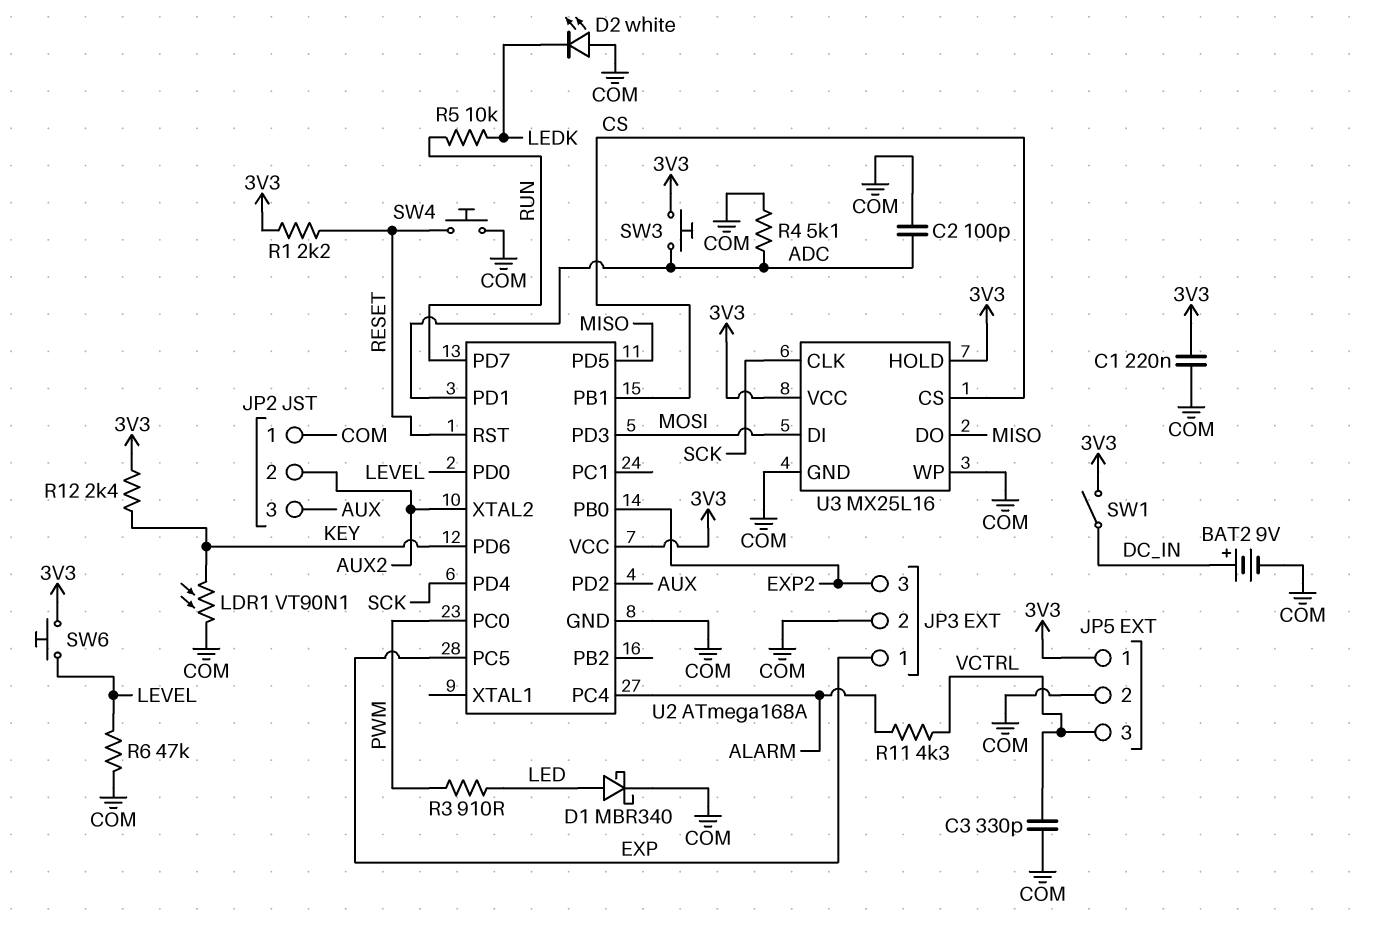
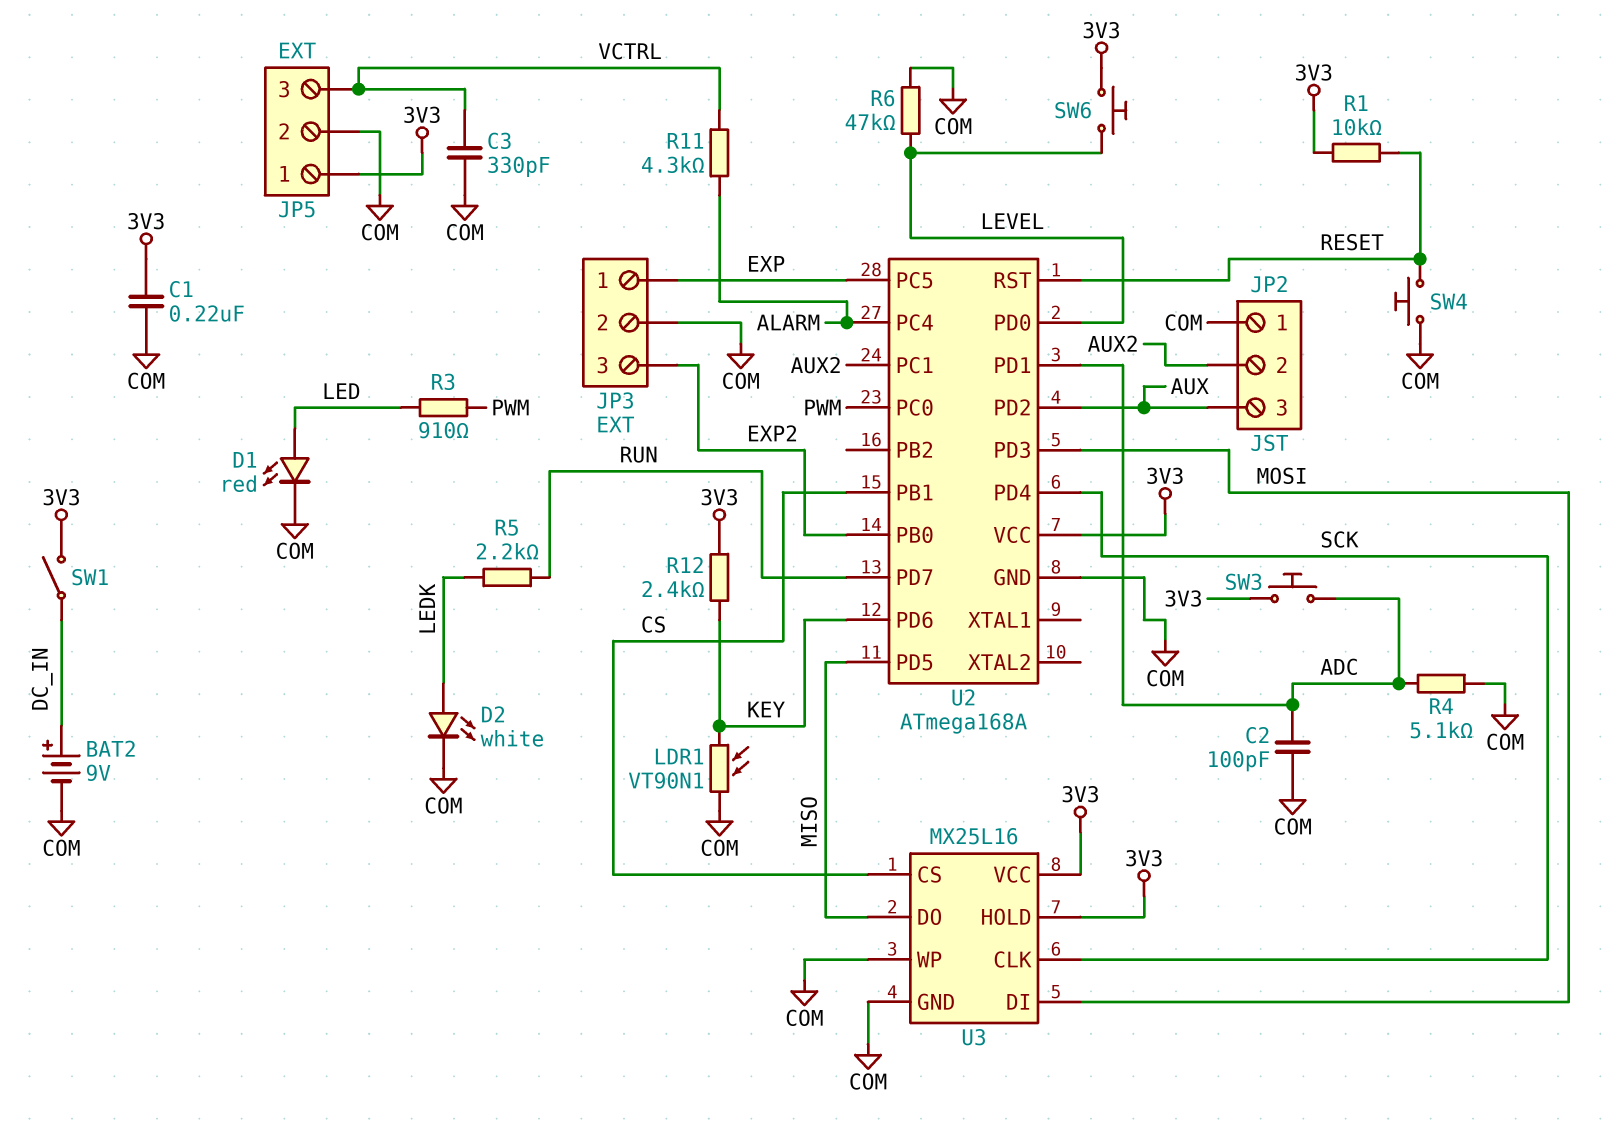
D1: schottky MBR340 (A LED, K COM) -> LED red (A LED, K COM)
D2: LED white (A COM, K LEDK) -> LED white (A LEDK, K COM)
R1: 2.2k (3V3, RESET) -> 10k (3V3, RESET)
R5: 10k (LEDK, RUN) -> 2.2k (LEDK, RUN)
U2 pin PC1: none -> AUX2
U2 pin XTAL2: AUX2 -> none

